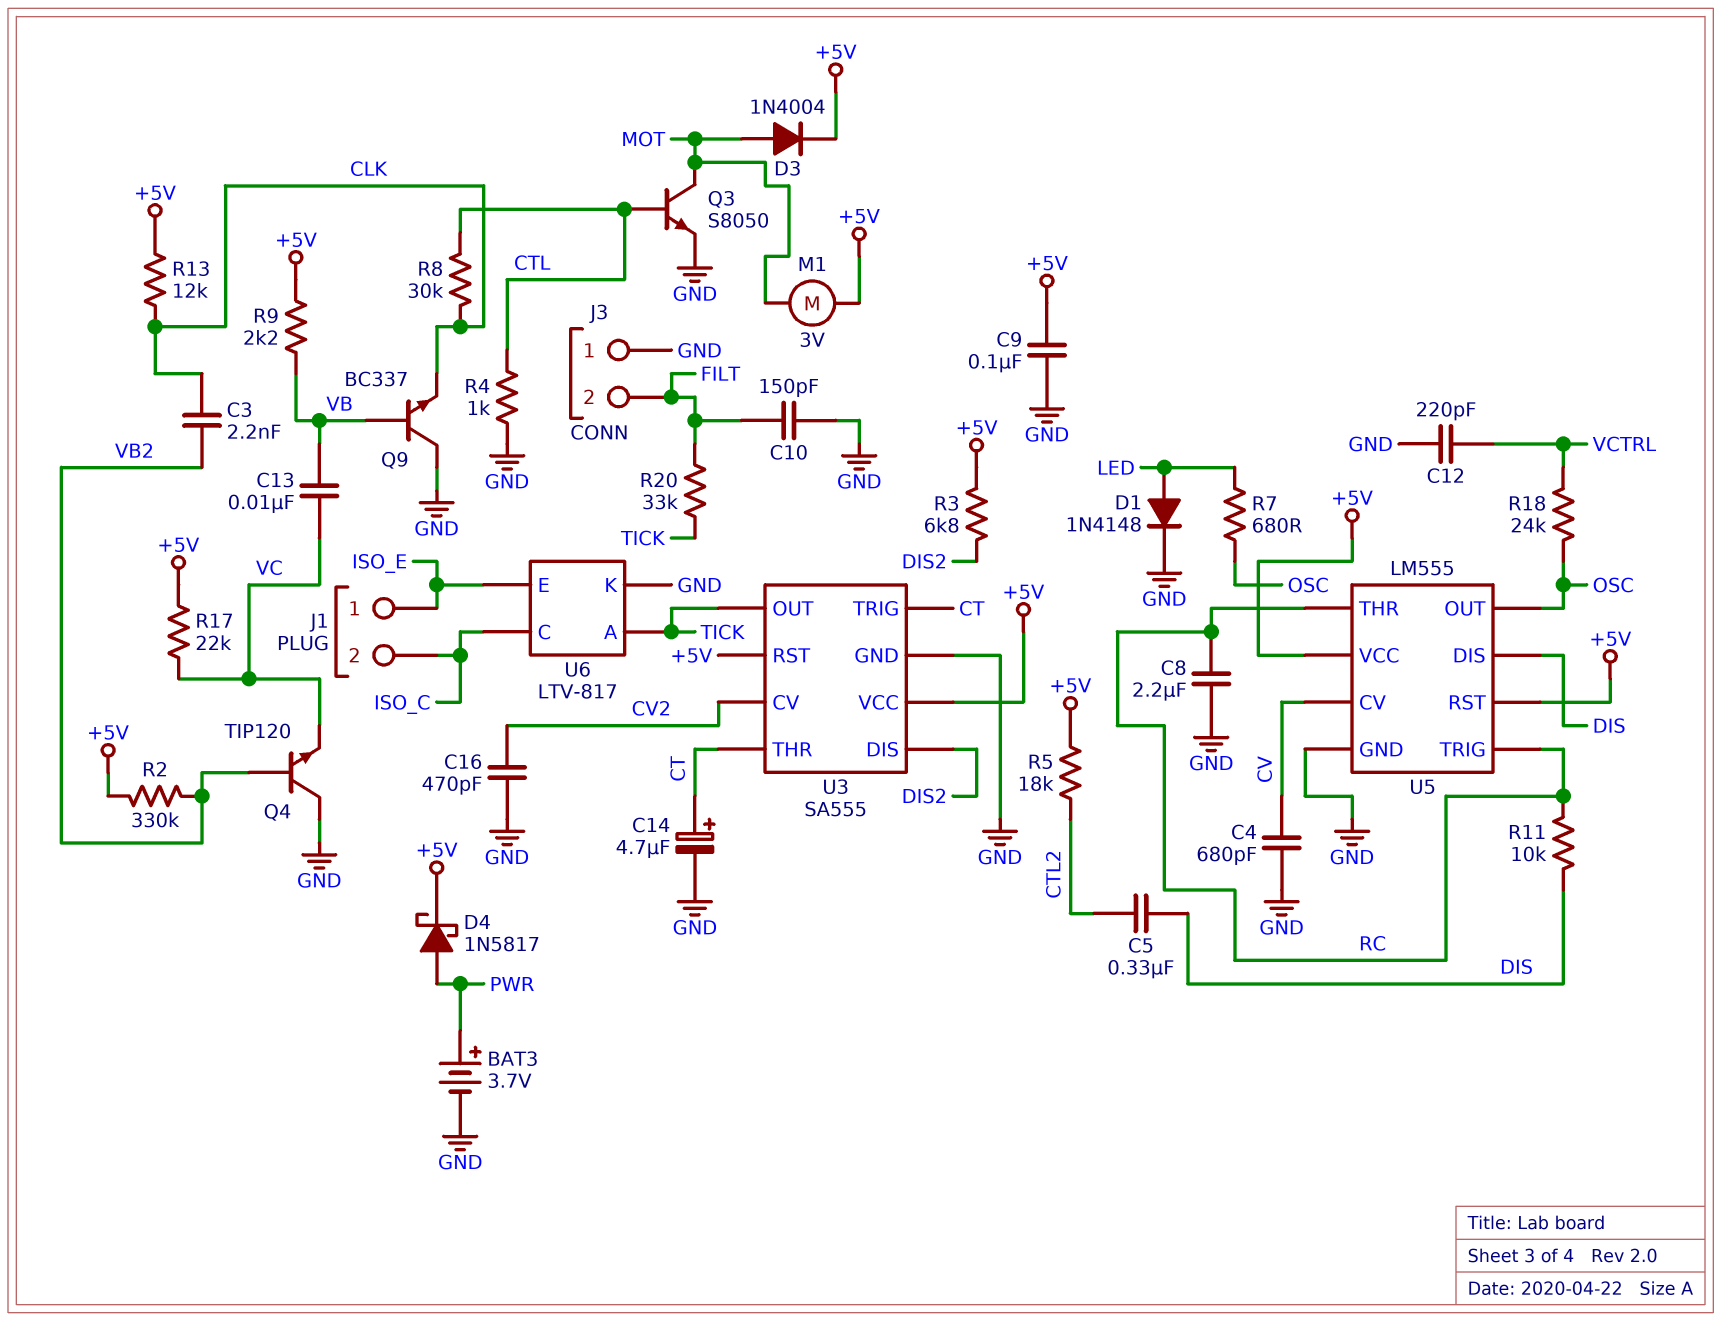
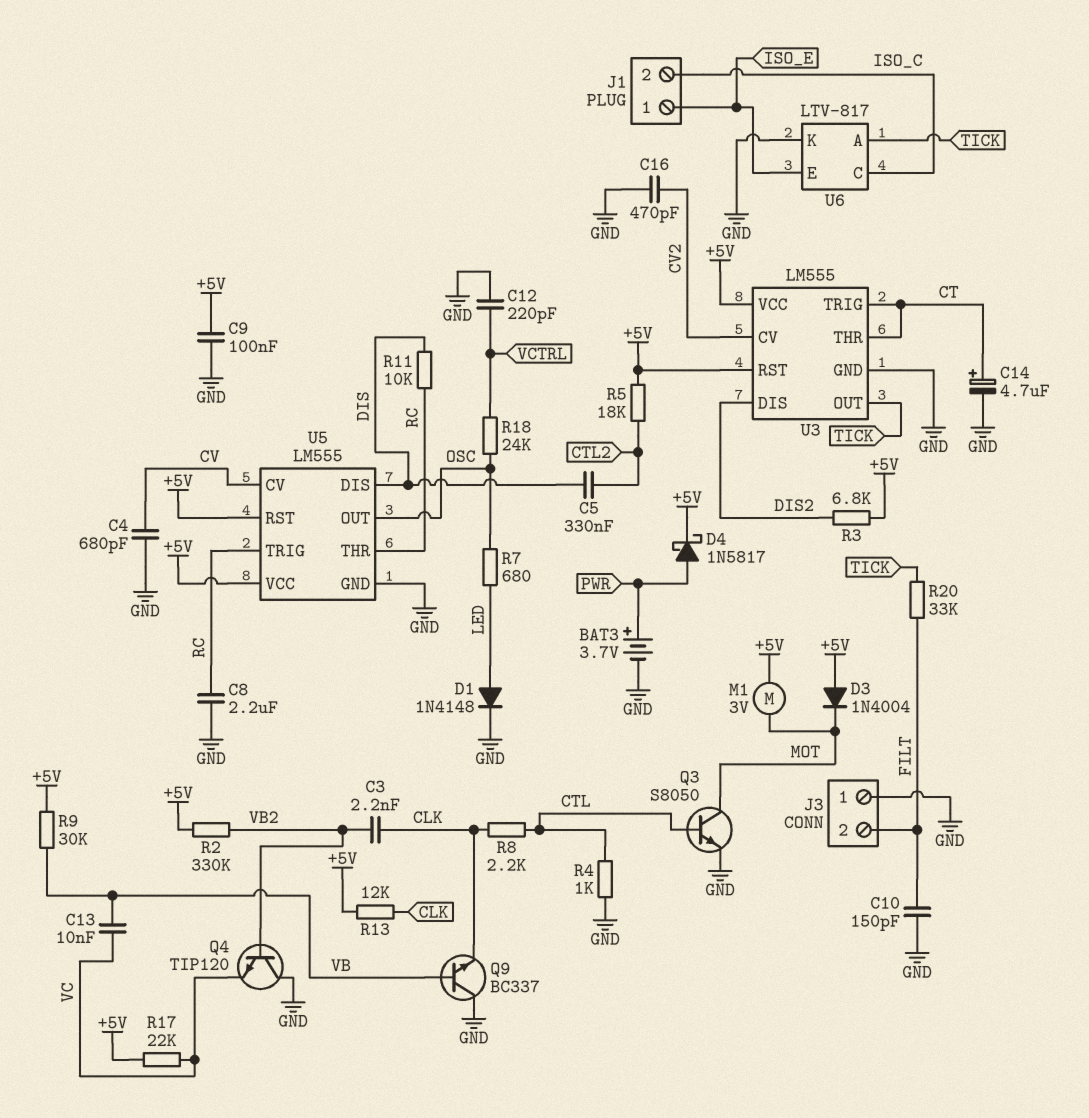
D3: diode 1N4004 (A MOT, K +5V) -> diode 1N4004 (A +5V, K MOT)
R8: 30k (CLK, CTL) -> 2.2k (CLK, CTL)
R9: 2.2k (+5V, VB) -> 30k (+5V, VB)
U3: SA555 -> LM555

